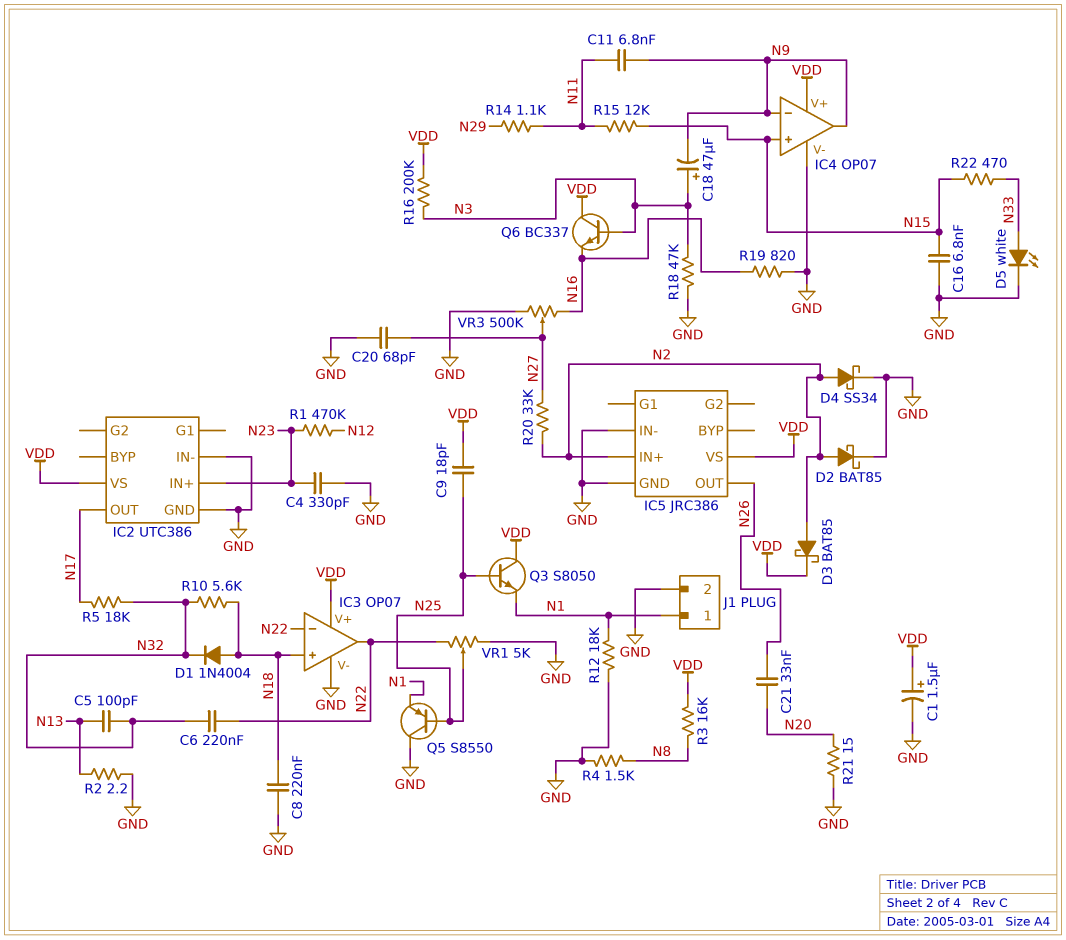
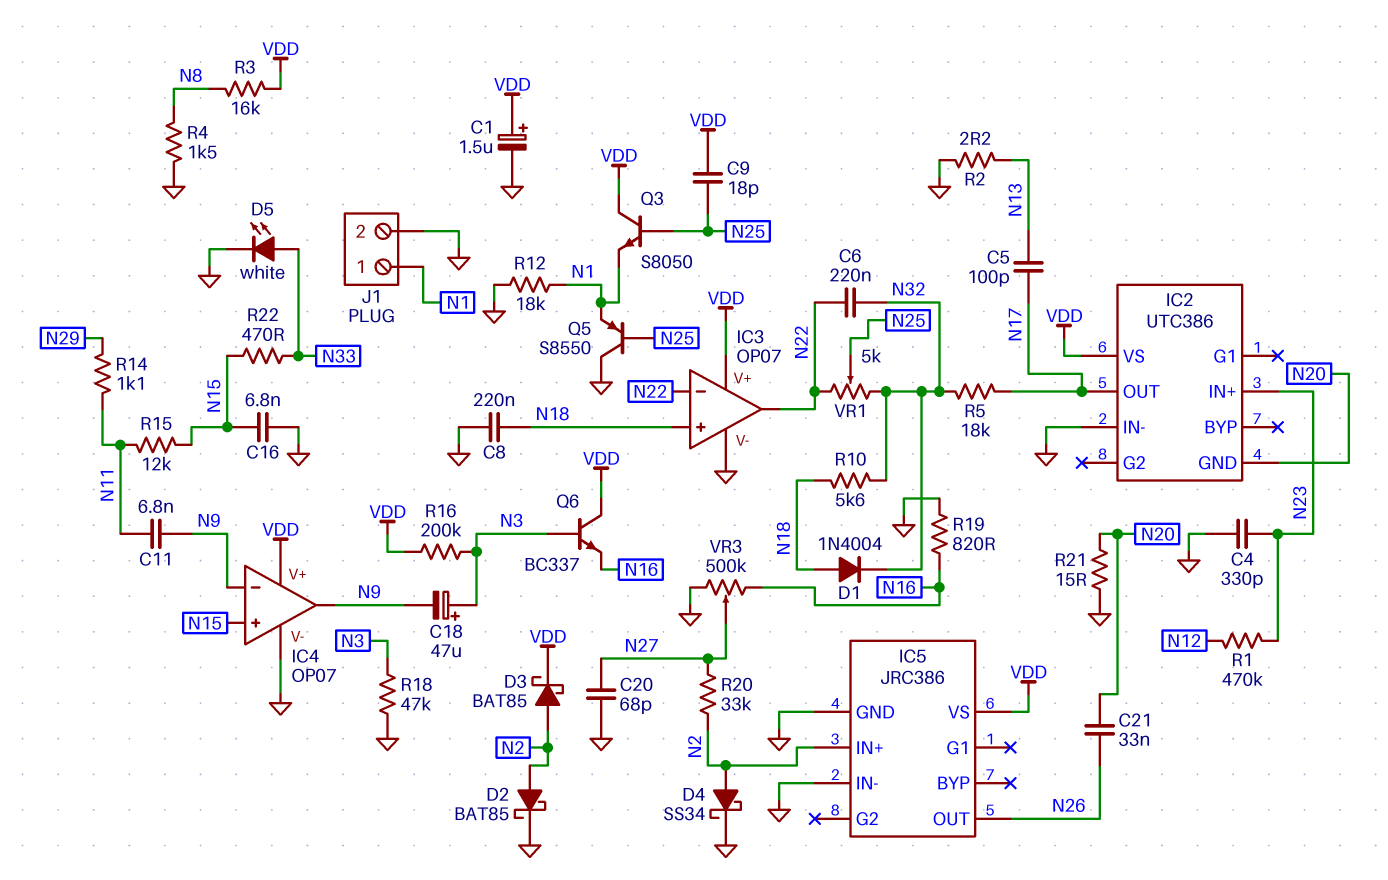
C5: 100pF (N13, N32) -> 100pF (N13, N17)
IC2 pin GND: GND -> N20
VR1: 5k (GND, N22, wiper N25) -> 5k (N22, N32, wiper N25)

